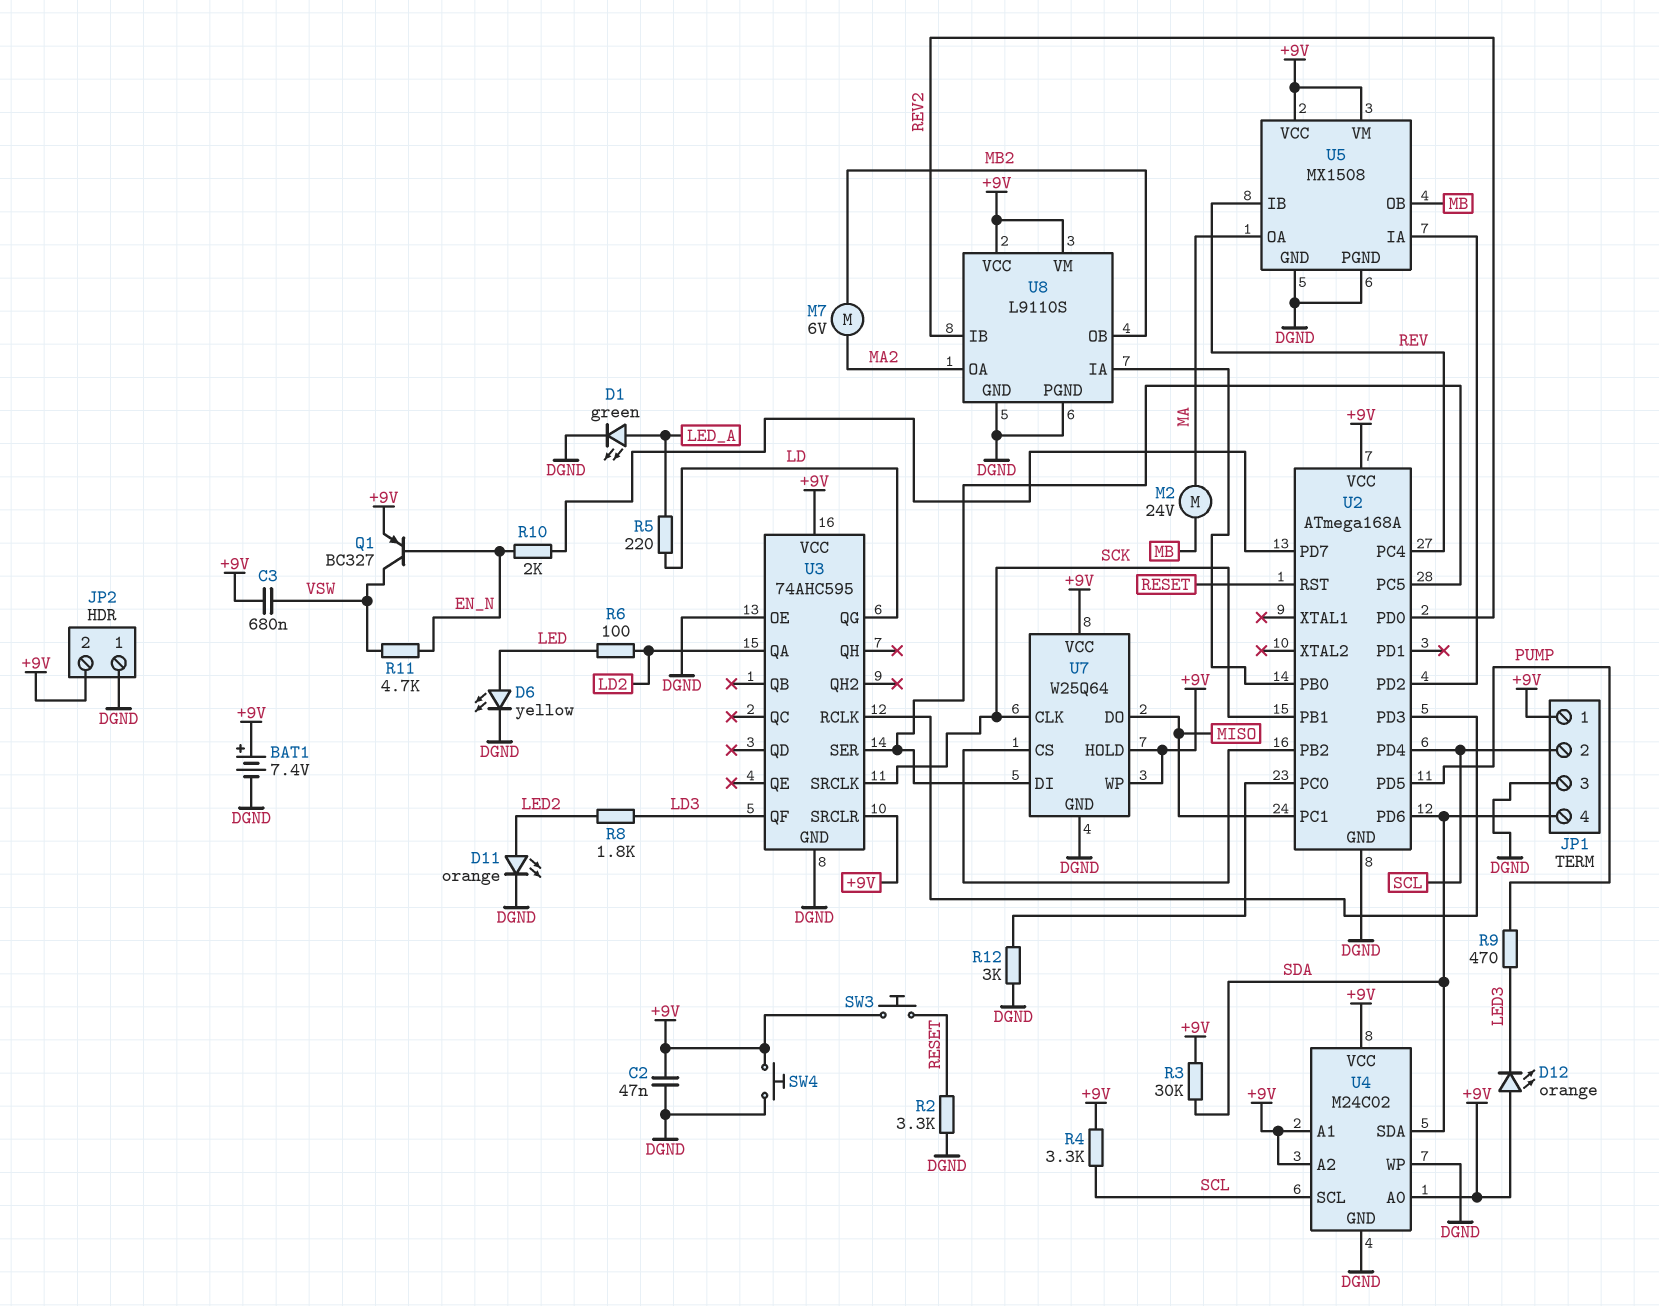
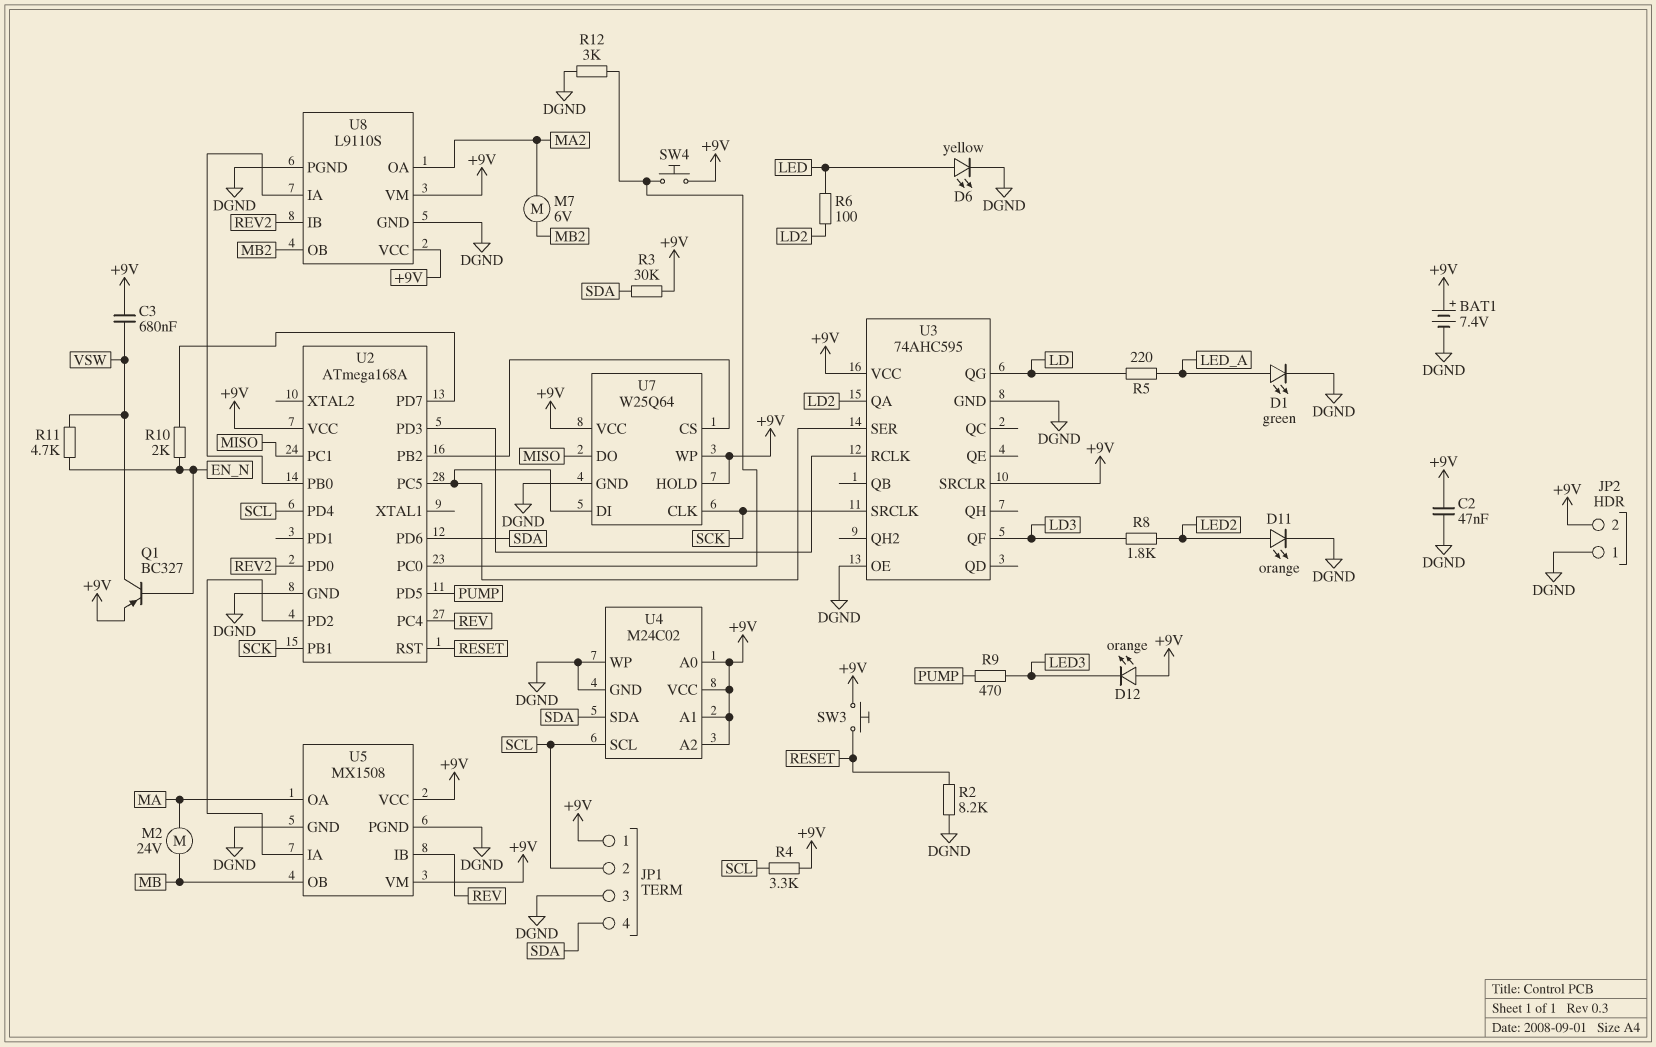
R2: 3.3k (DGND, RESET) -> 8.2k (DGND, RESET)
SW4: button (+9V, DGND) -> button (+9V, U2/PC0)

